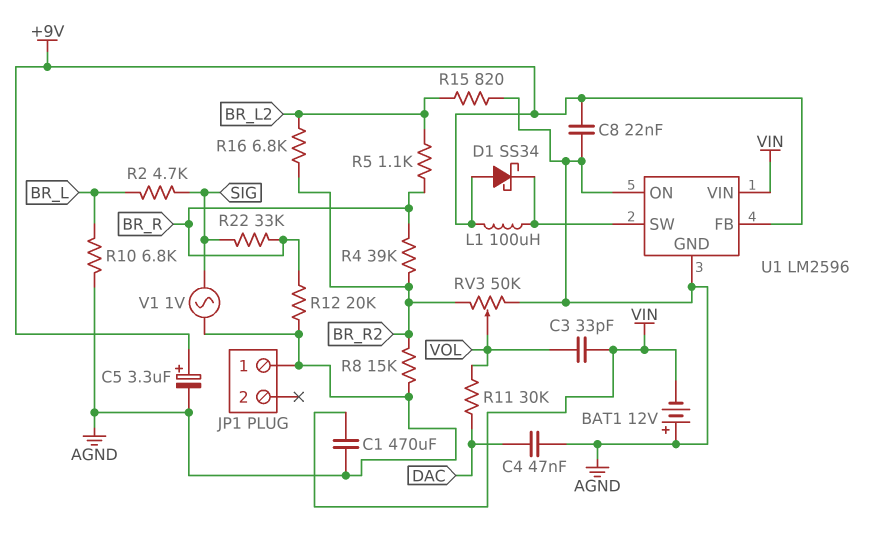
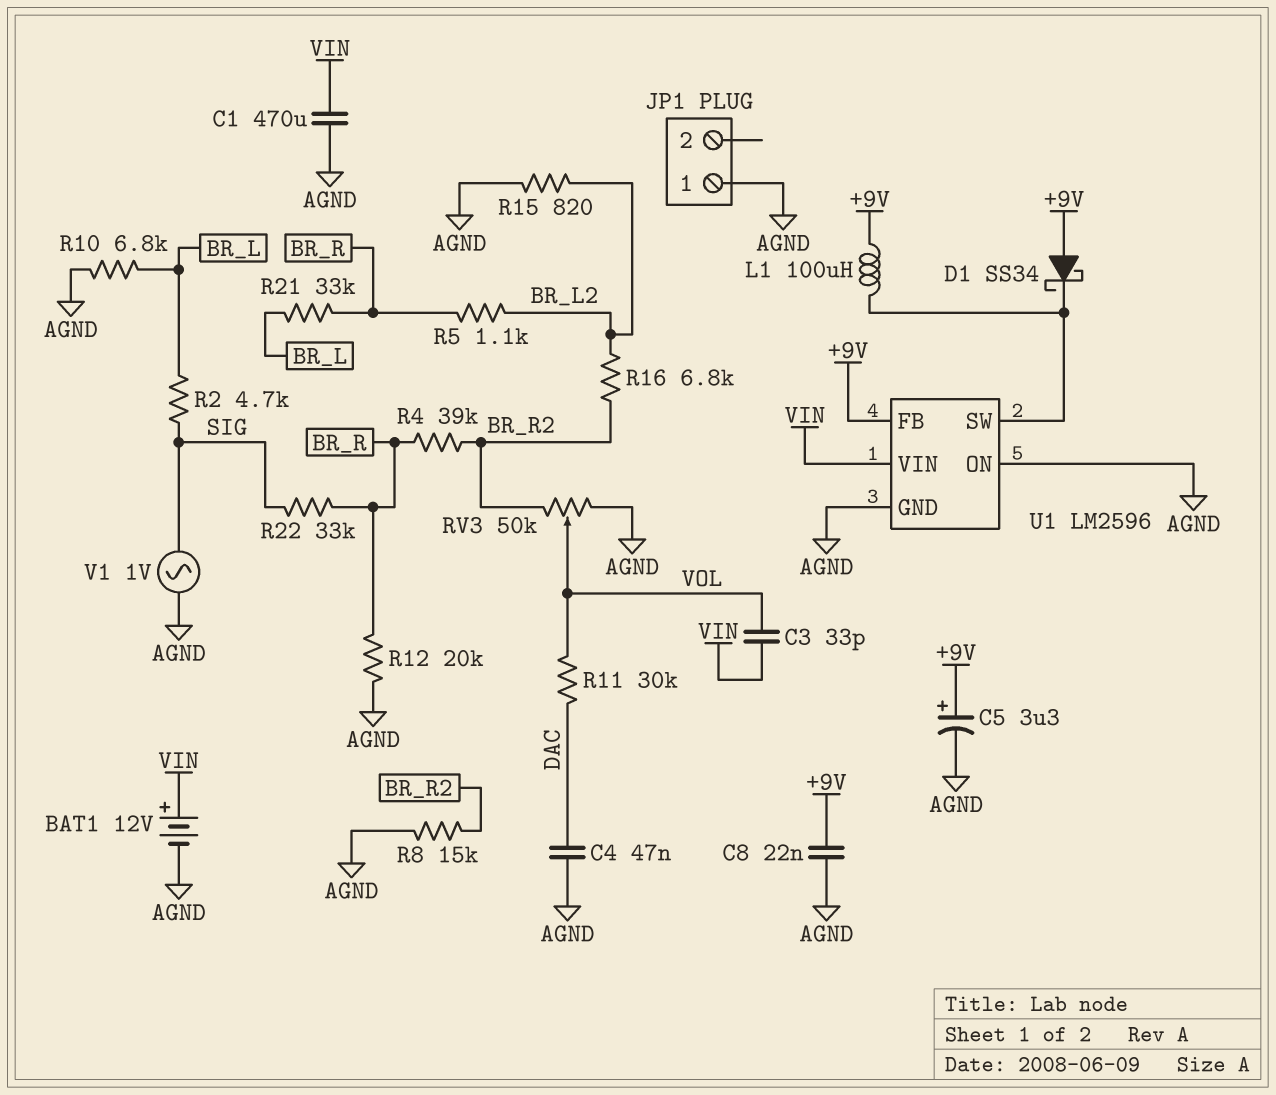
BAT1: 12V (plus AGND, minus VIN) -> 12V (plus VIN, minus AGND)
R21: none -> 33k (BR_L, BR_R)

